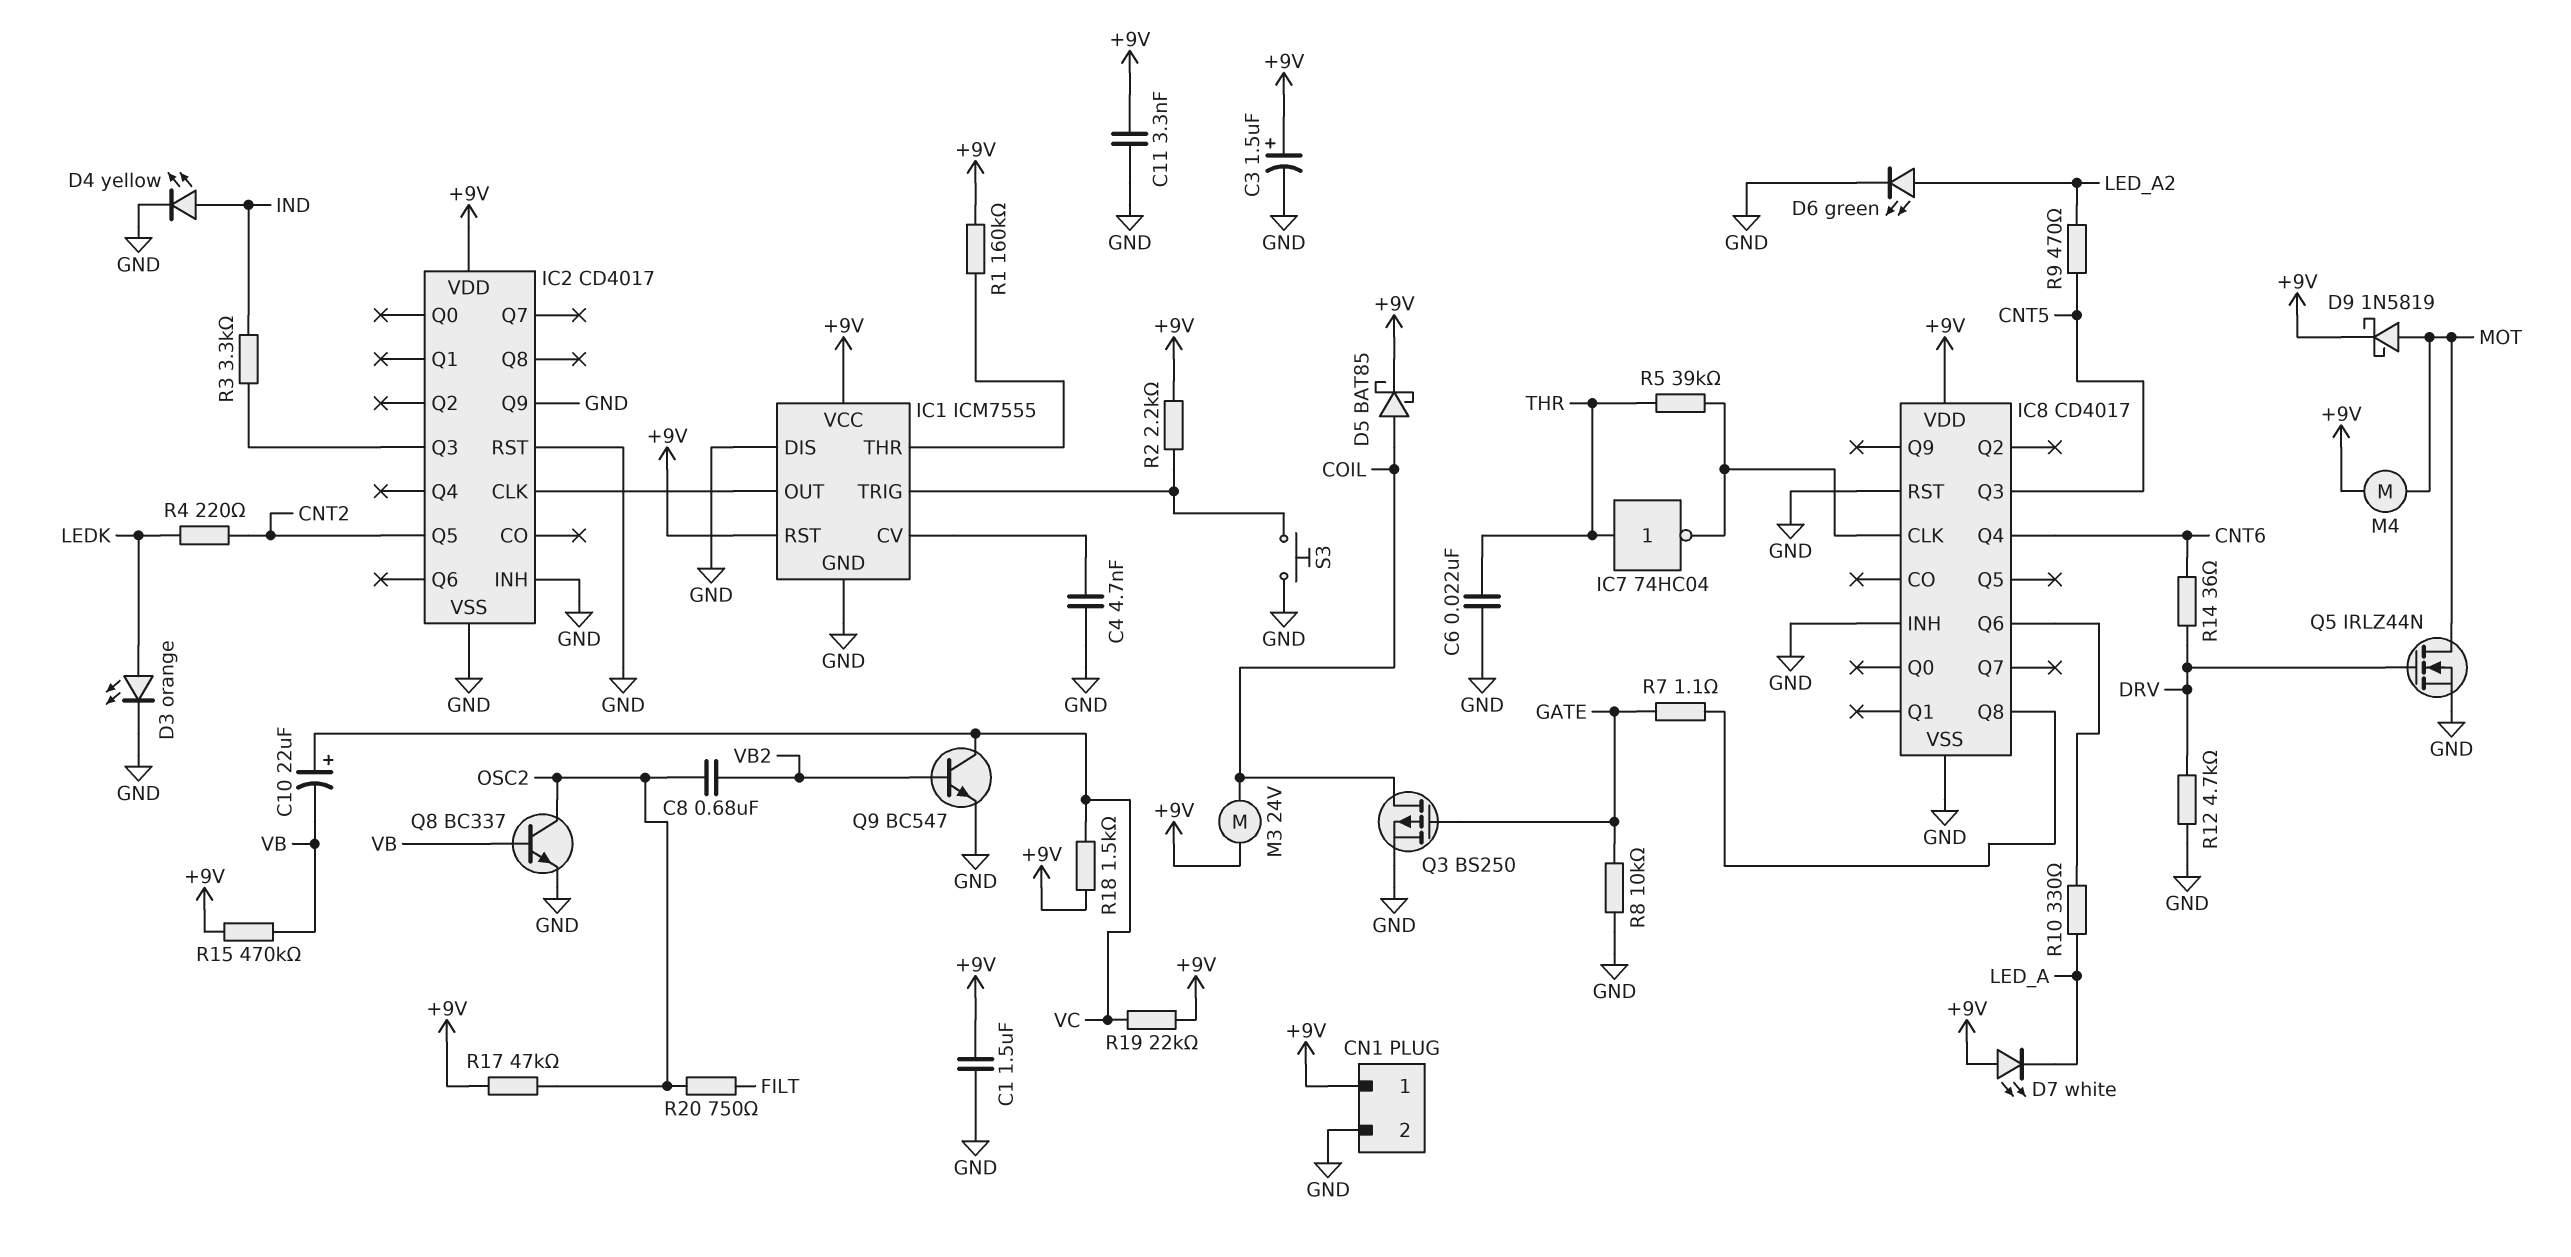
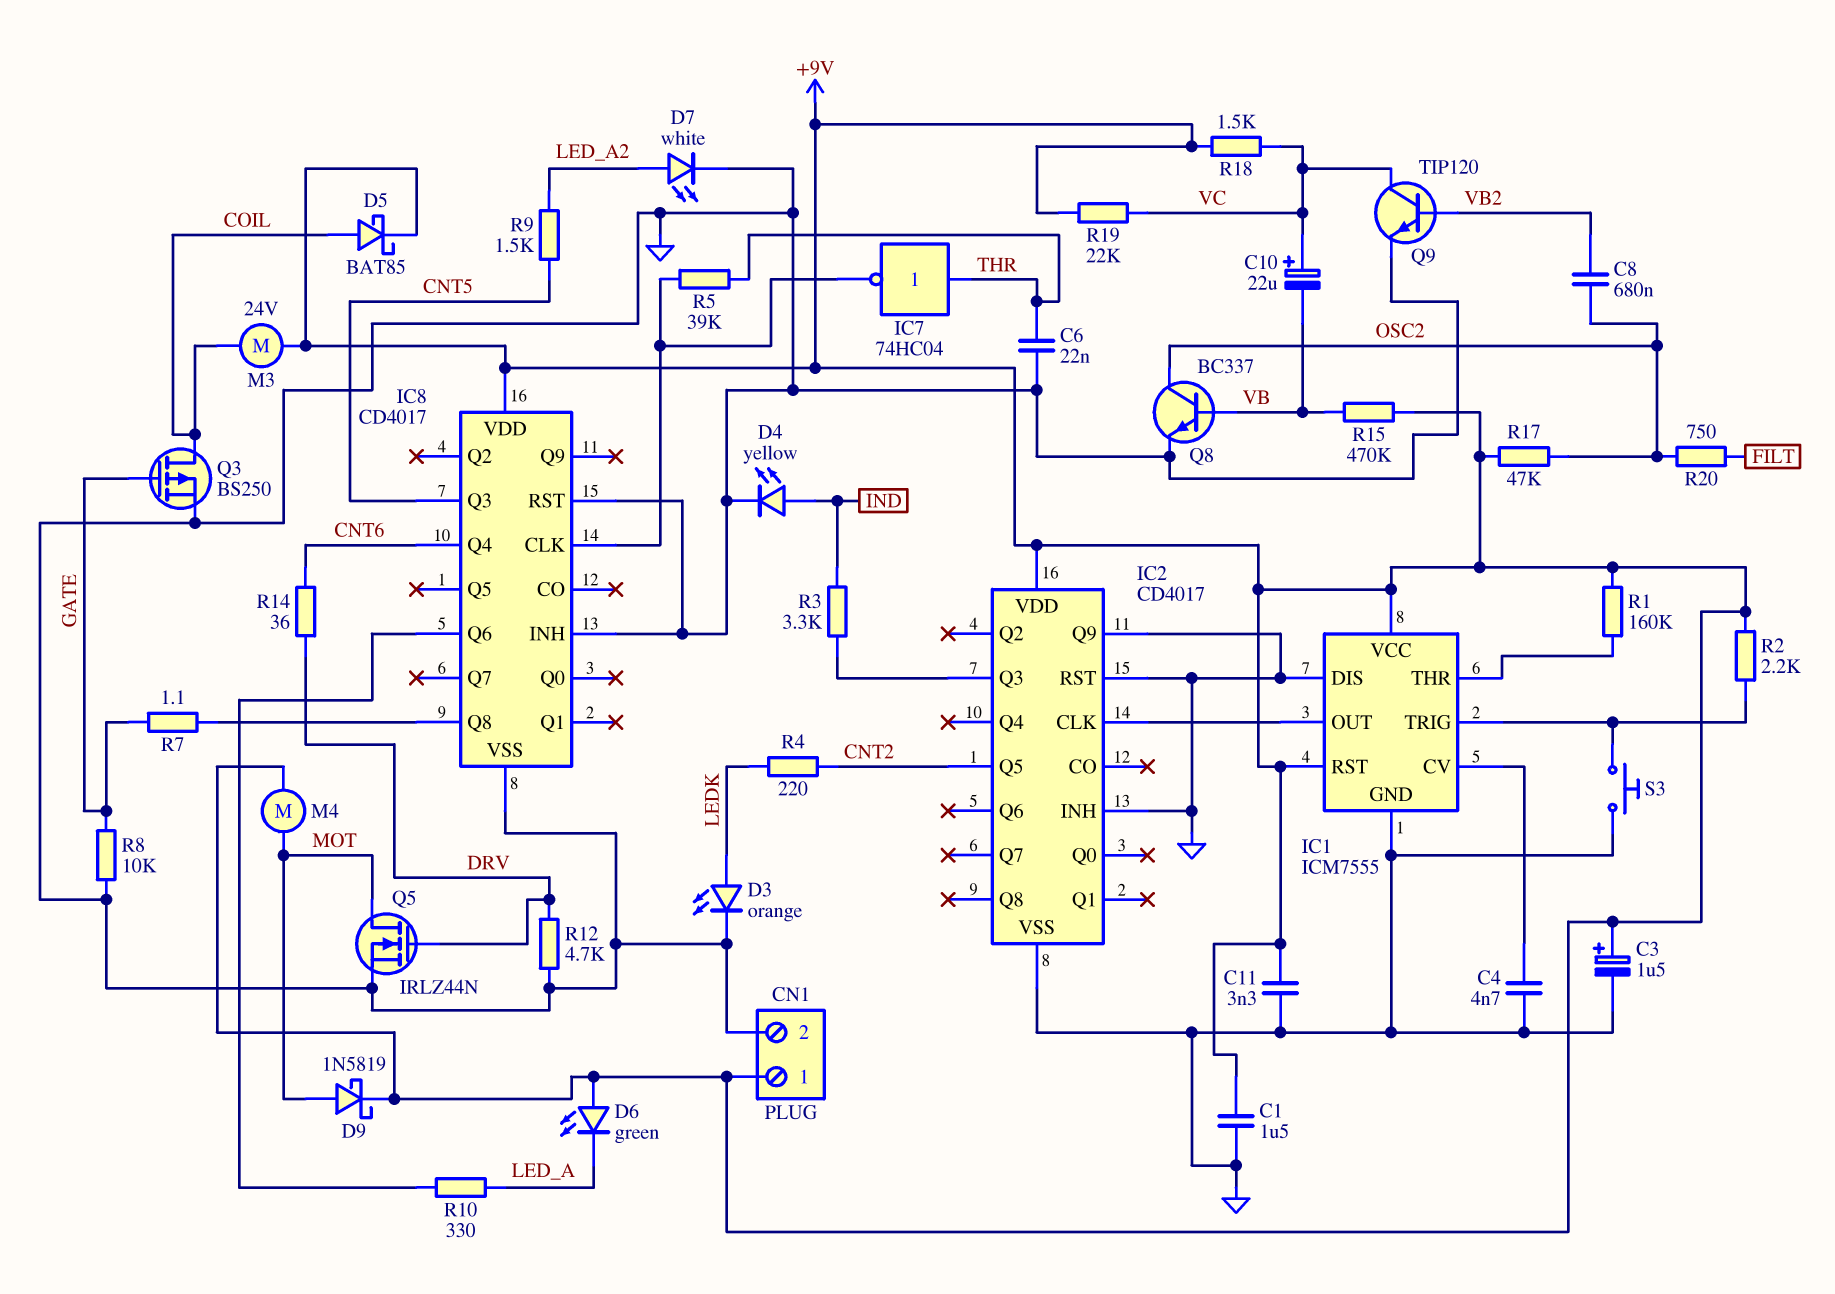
D6: LED green (A LED_A2, K GND) -> LED green (A +9V, K LED_A)
D7: LED white (A +9V, K LED_A) -> LED white (A LED_A2, K GND)
Q9: NPN BC547 (B VB2, C VC, E GND) -> NPN TIP120 (B VB2, C VC, E GND)
R9: 470 (CNT5, LED_A2) -> 1.5k (CNT5, LED_A2)

